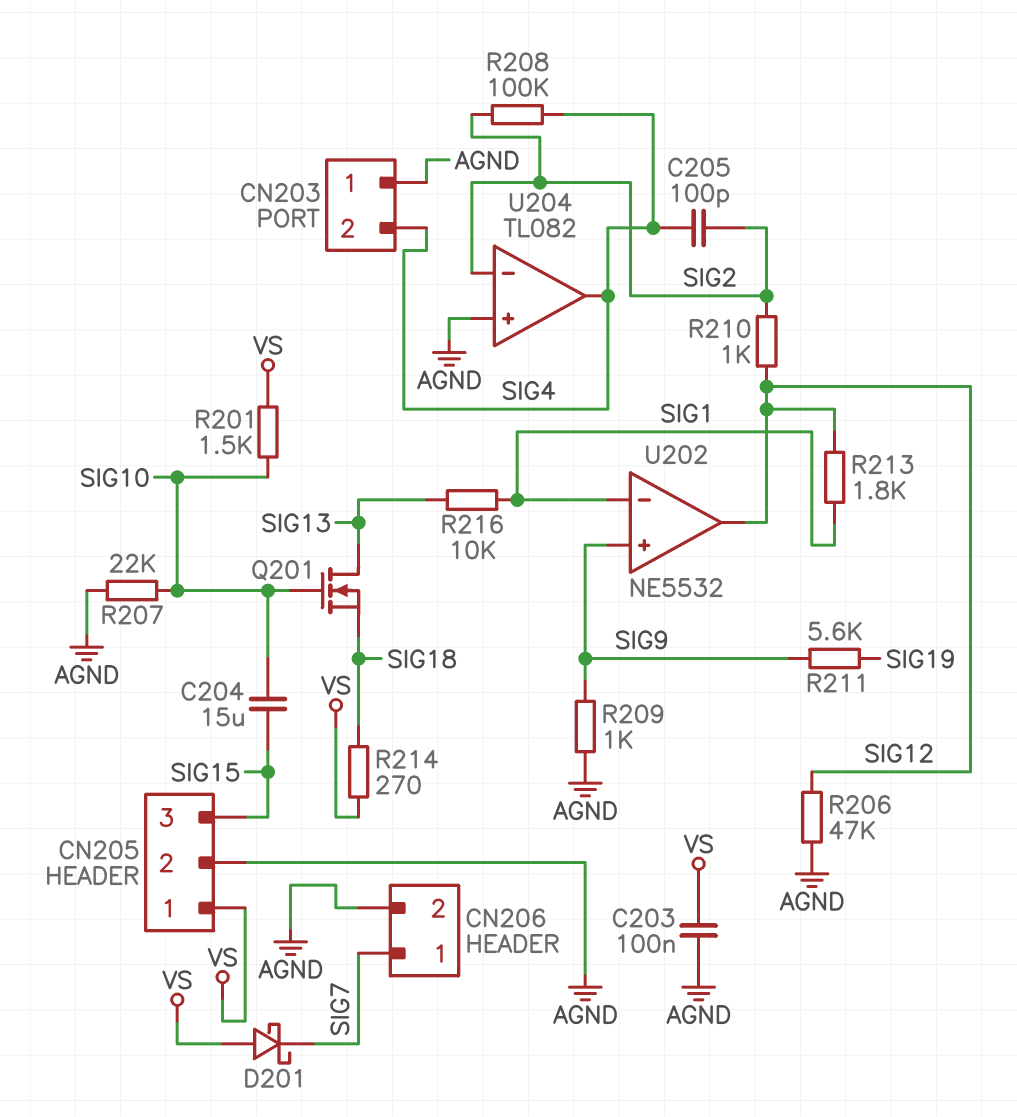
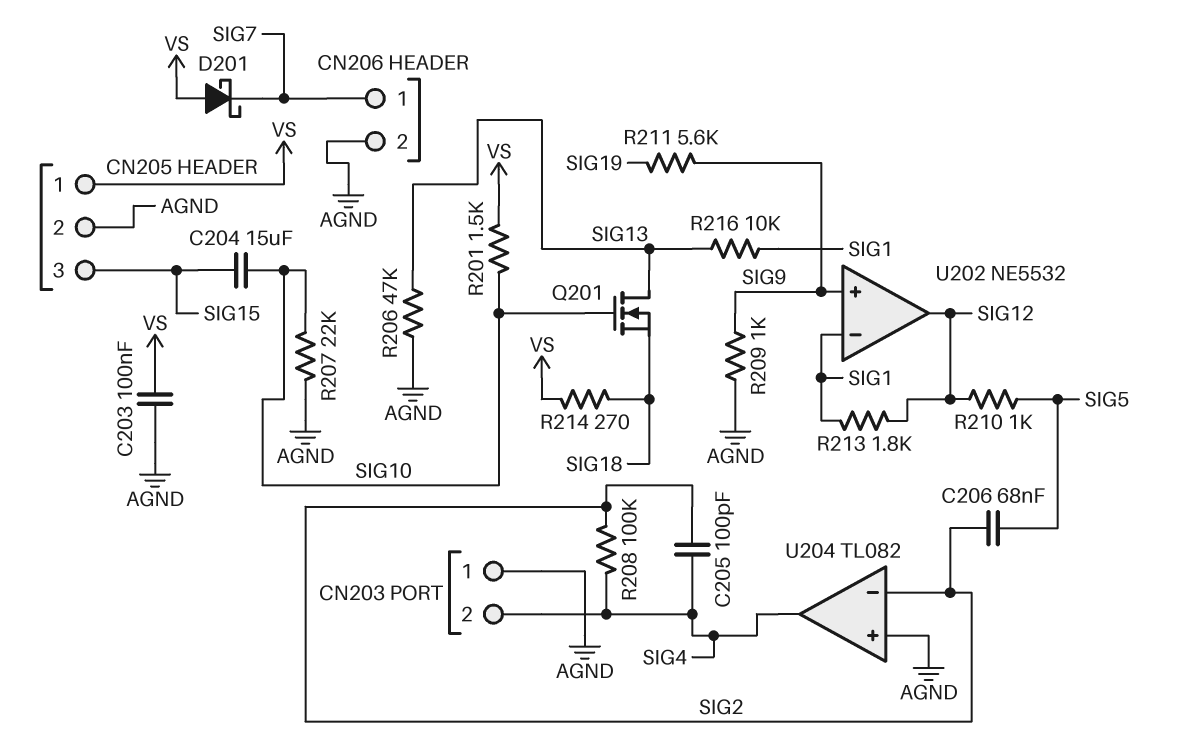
C206: none -> 68nF (SIG2, SIG5)
R206: 47k (AGND, SIG12) -> 47k (AGND, SIG13)
R210: 1k (SIG2, SIG12) -> 1k (SIG5, SIG12)

